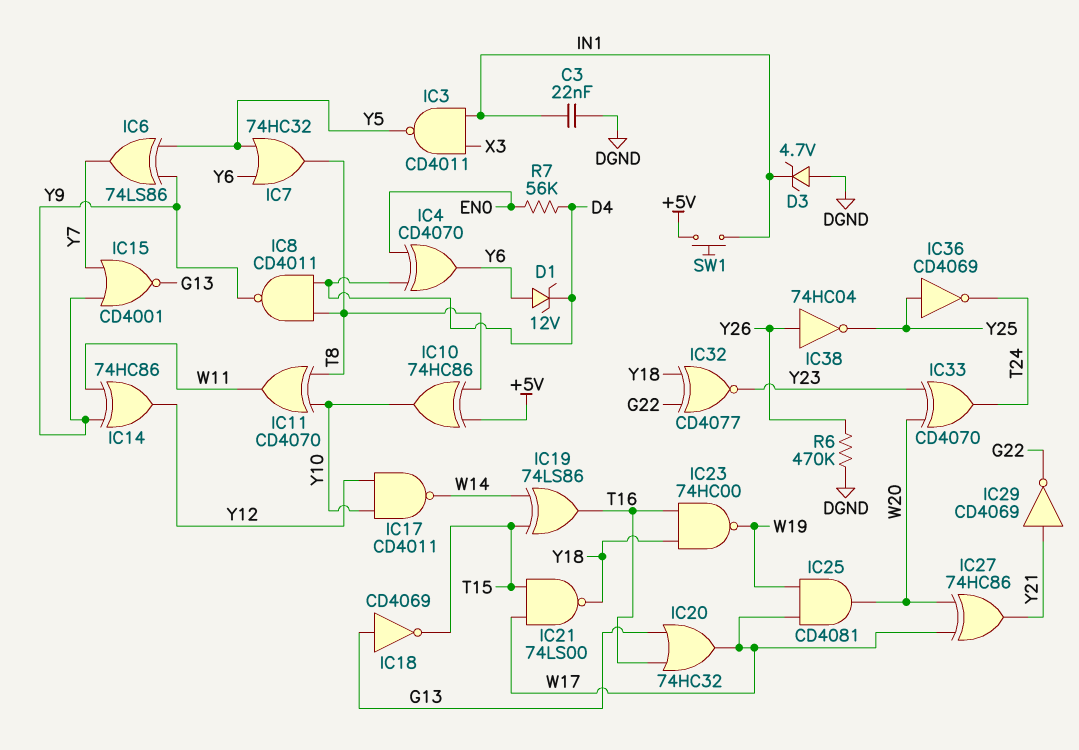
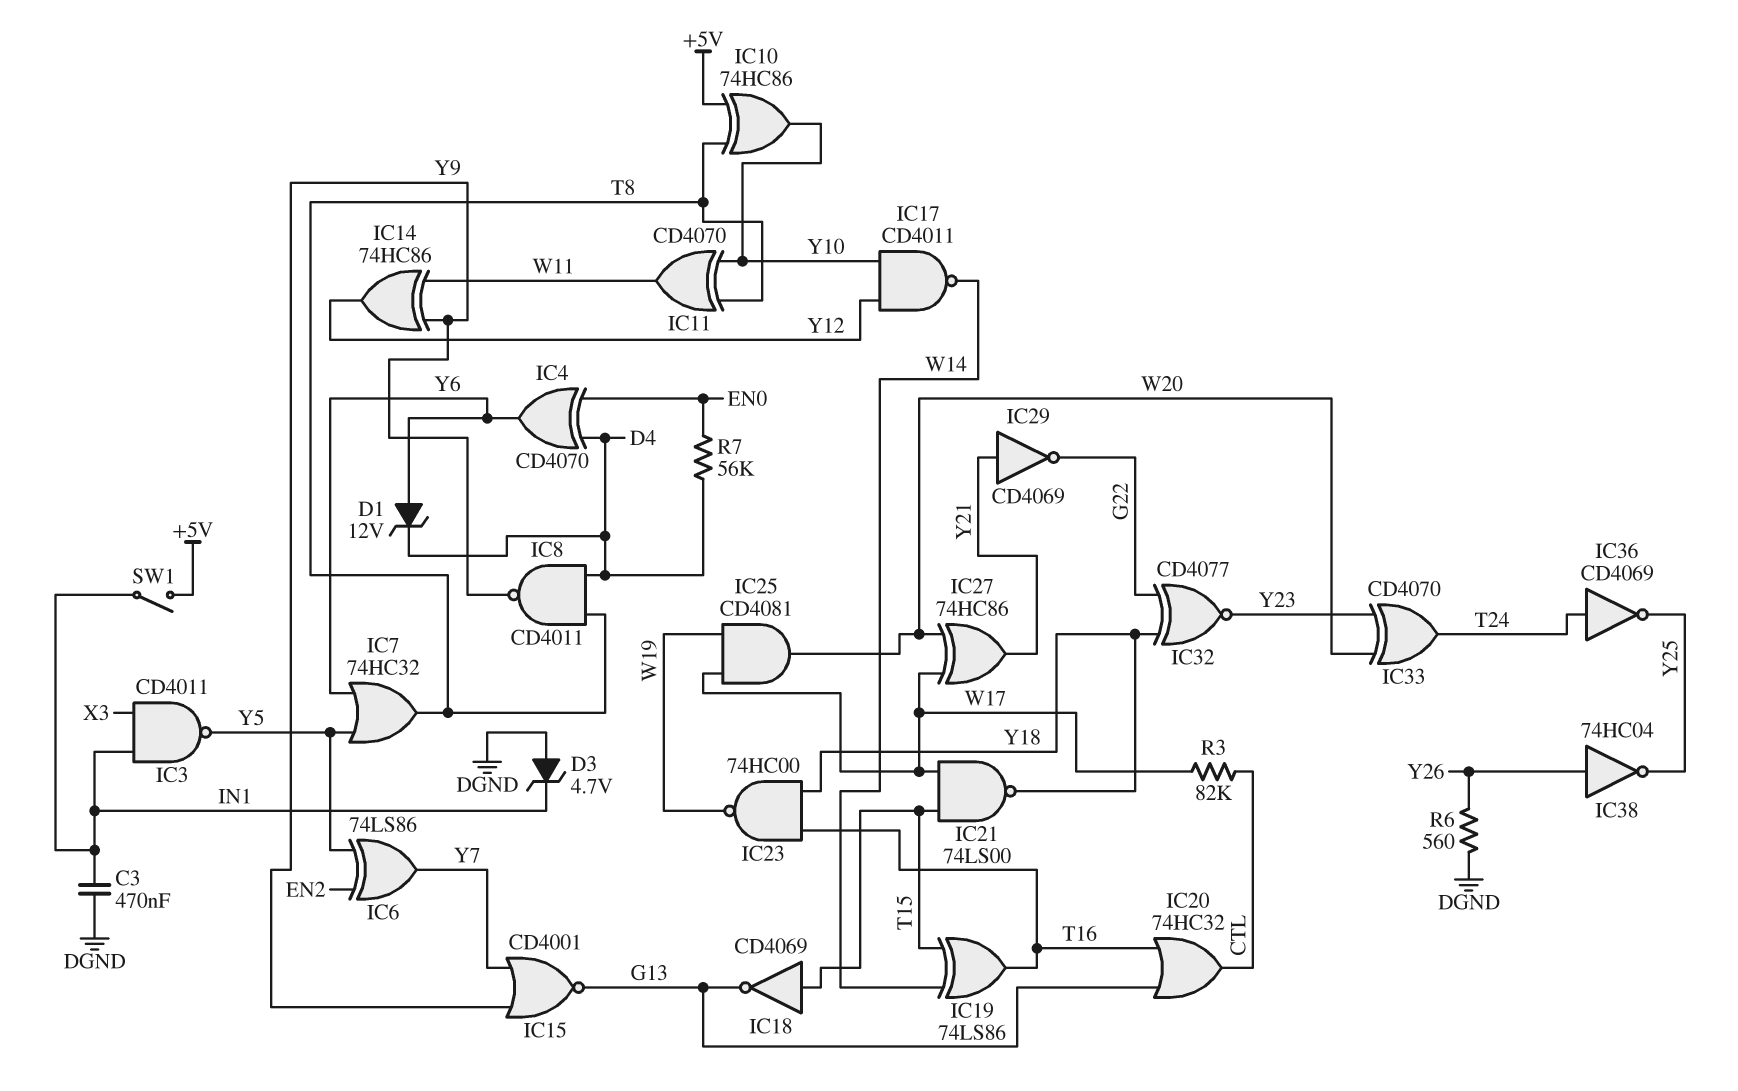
C3: 22nF (DGND, IN1) -> 470nF (DGND, IN1)
IC6: XOR 74LS86 (in Y5, in Y9, out Y7) -> XOR 74LS86 (in EN2, in Y5, out Y7)
IC18: NOT CD4069 (in G13, out T15) -> NOT CD4069 (in T15, out G13)
IC20: OR 74HC32 (in G13, in T16, out W17) -> OR 74HC32 (in G13, in T16, out CTL)
IC36: NOT CD4069 (in Y25, out T24) -> NOT CD4069 (in T24, out Y25)
R3: none -> 82k (CTL, W17)
R6: 470k (DGND, Y26) -> 560 (DGND, Y26)
SW1: button (+5V, IN1) -> switch (+5V, IN1)

